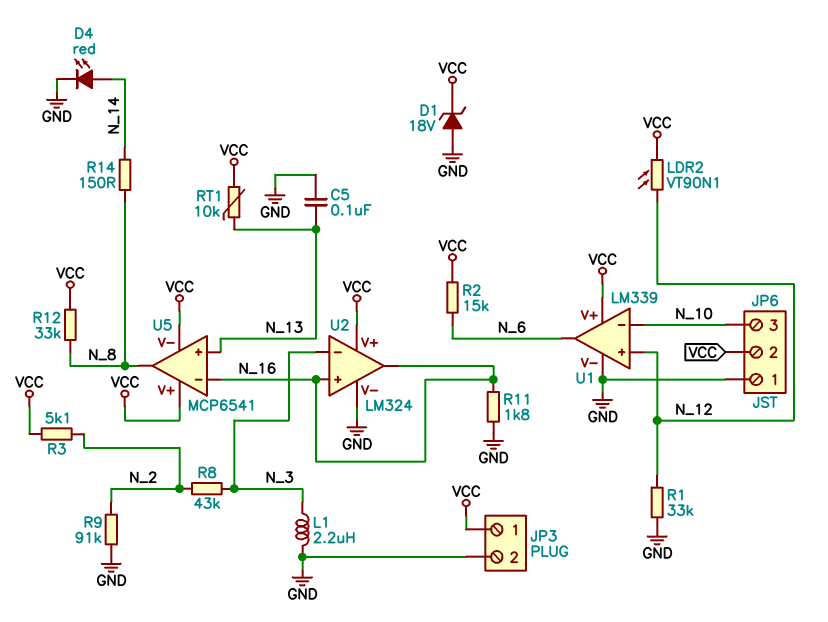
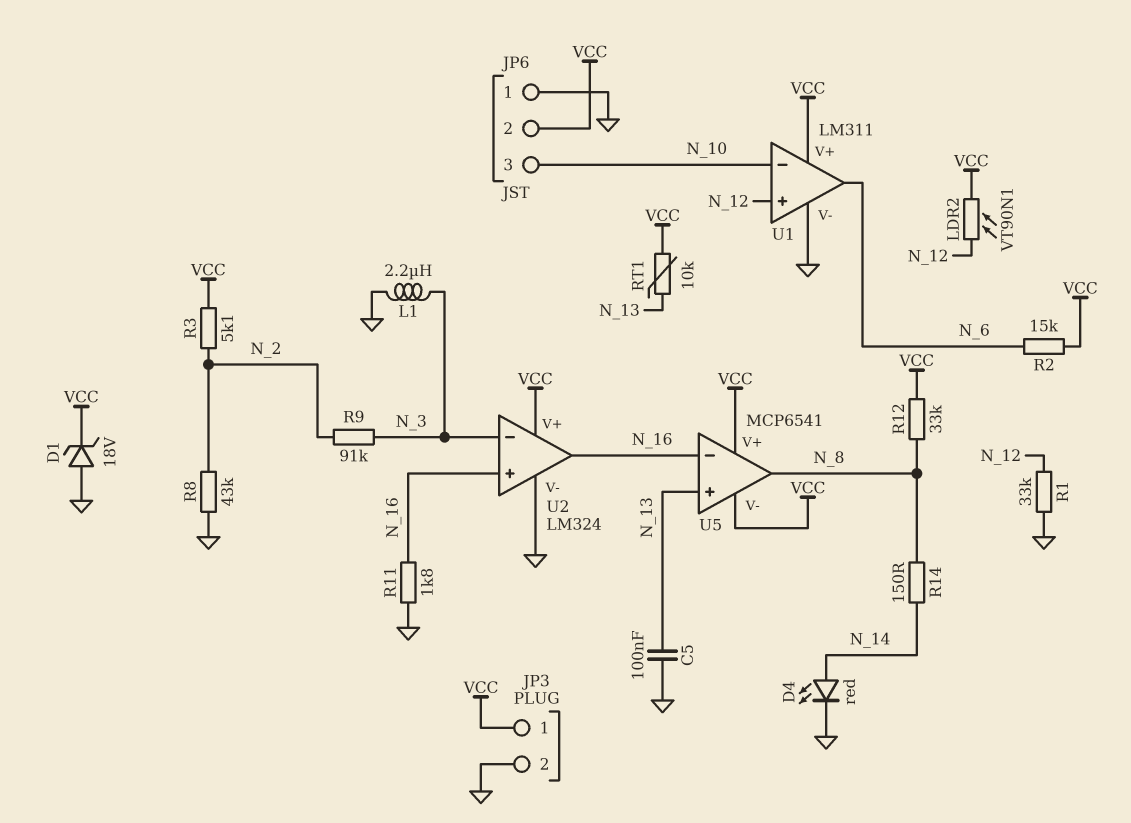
R8: 43k (N_2, N_3) -> 43k (GND, N_2)
R9: 91k (GND, N_2) -> 91k (N_2, N_3)
U1: LM339 -> LM311

